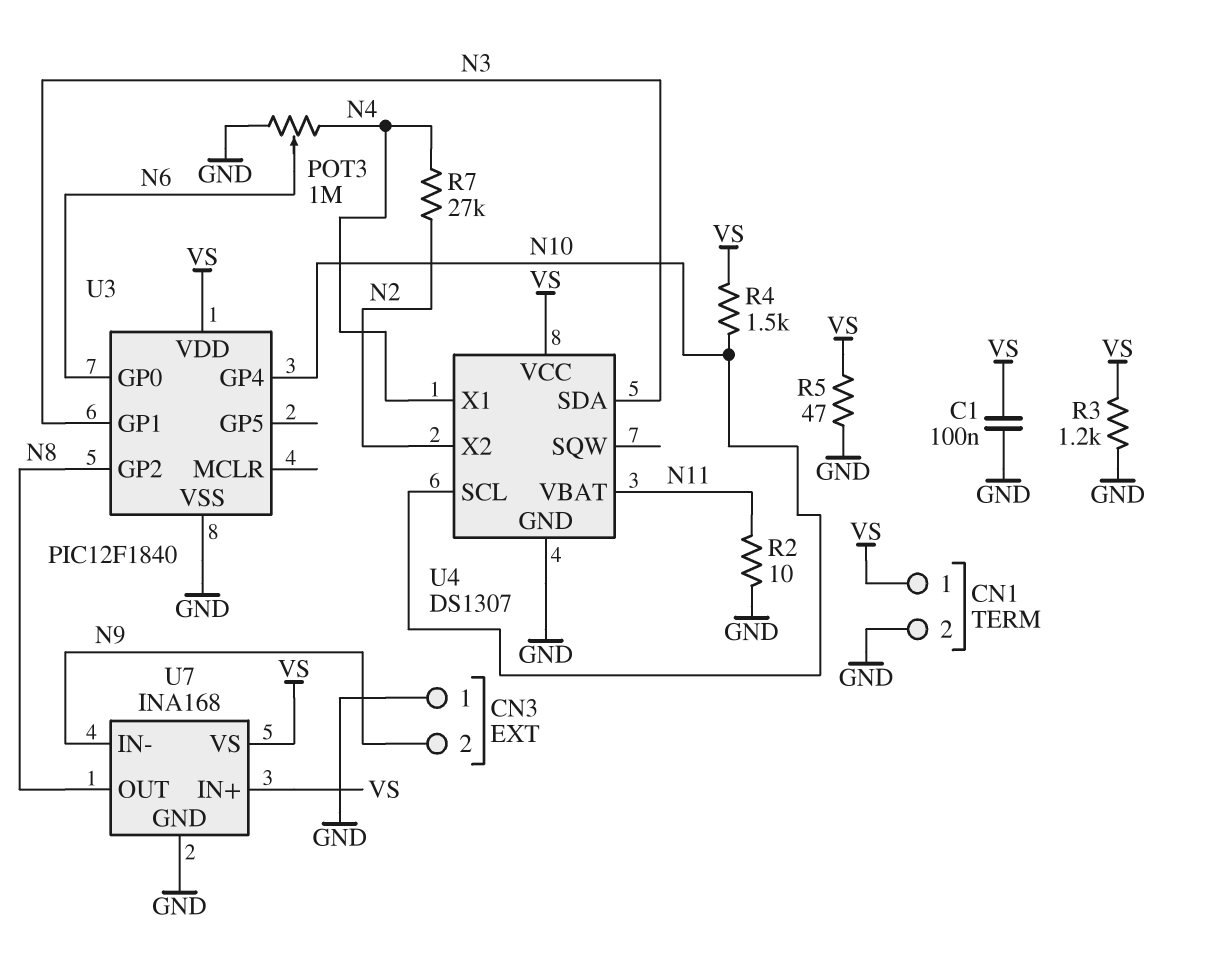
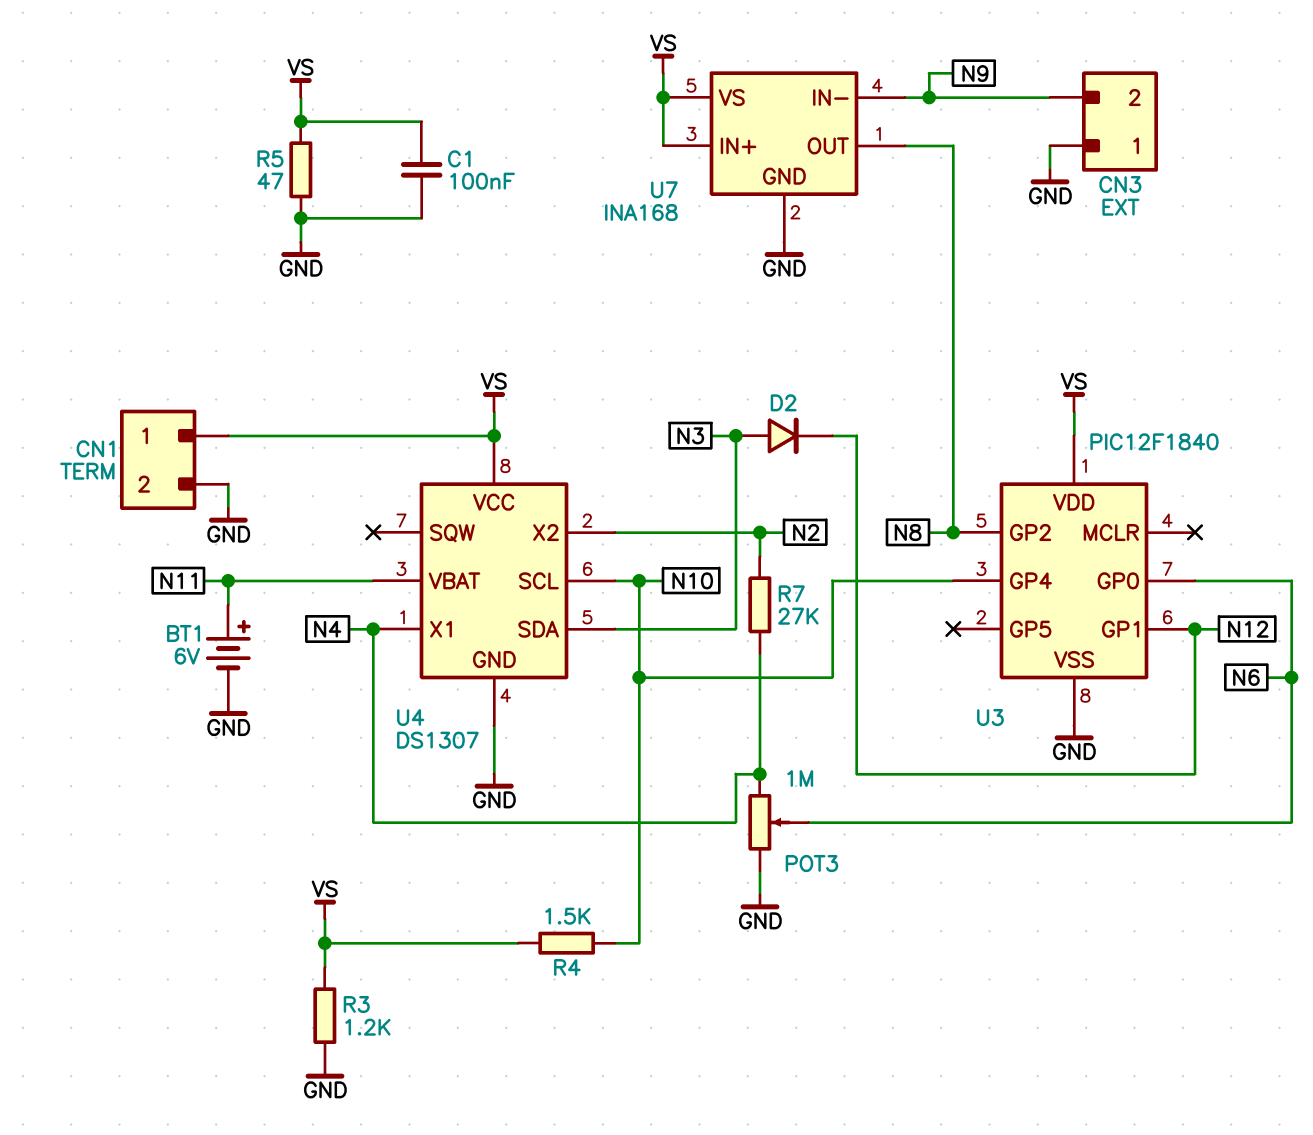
BT1: none -> 6V (plus N11, minus GND)
D2: none -> diode (A N3, K N12)
R2: 10 (GND, N11) -> none
U3 pin GP1: N3 -> N12

